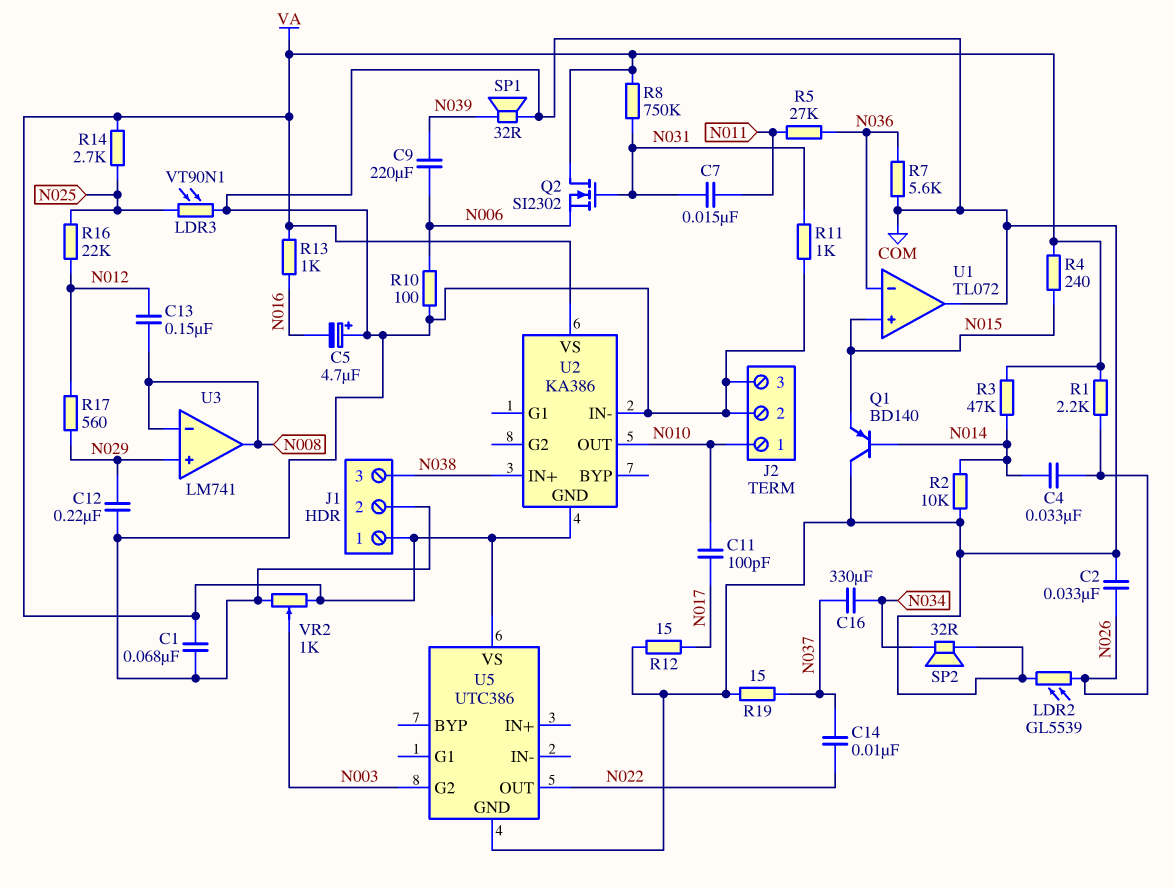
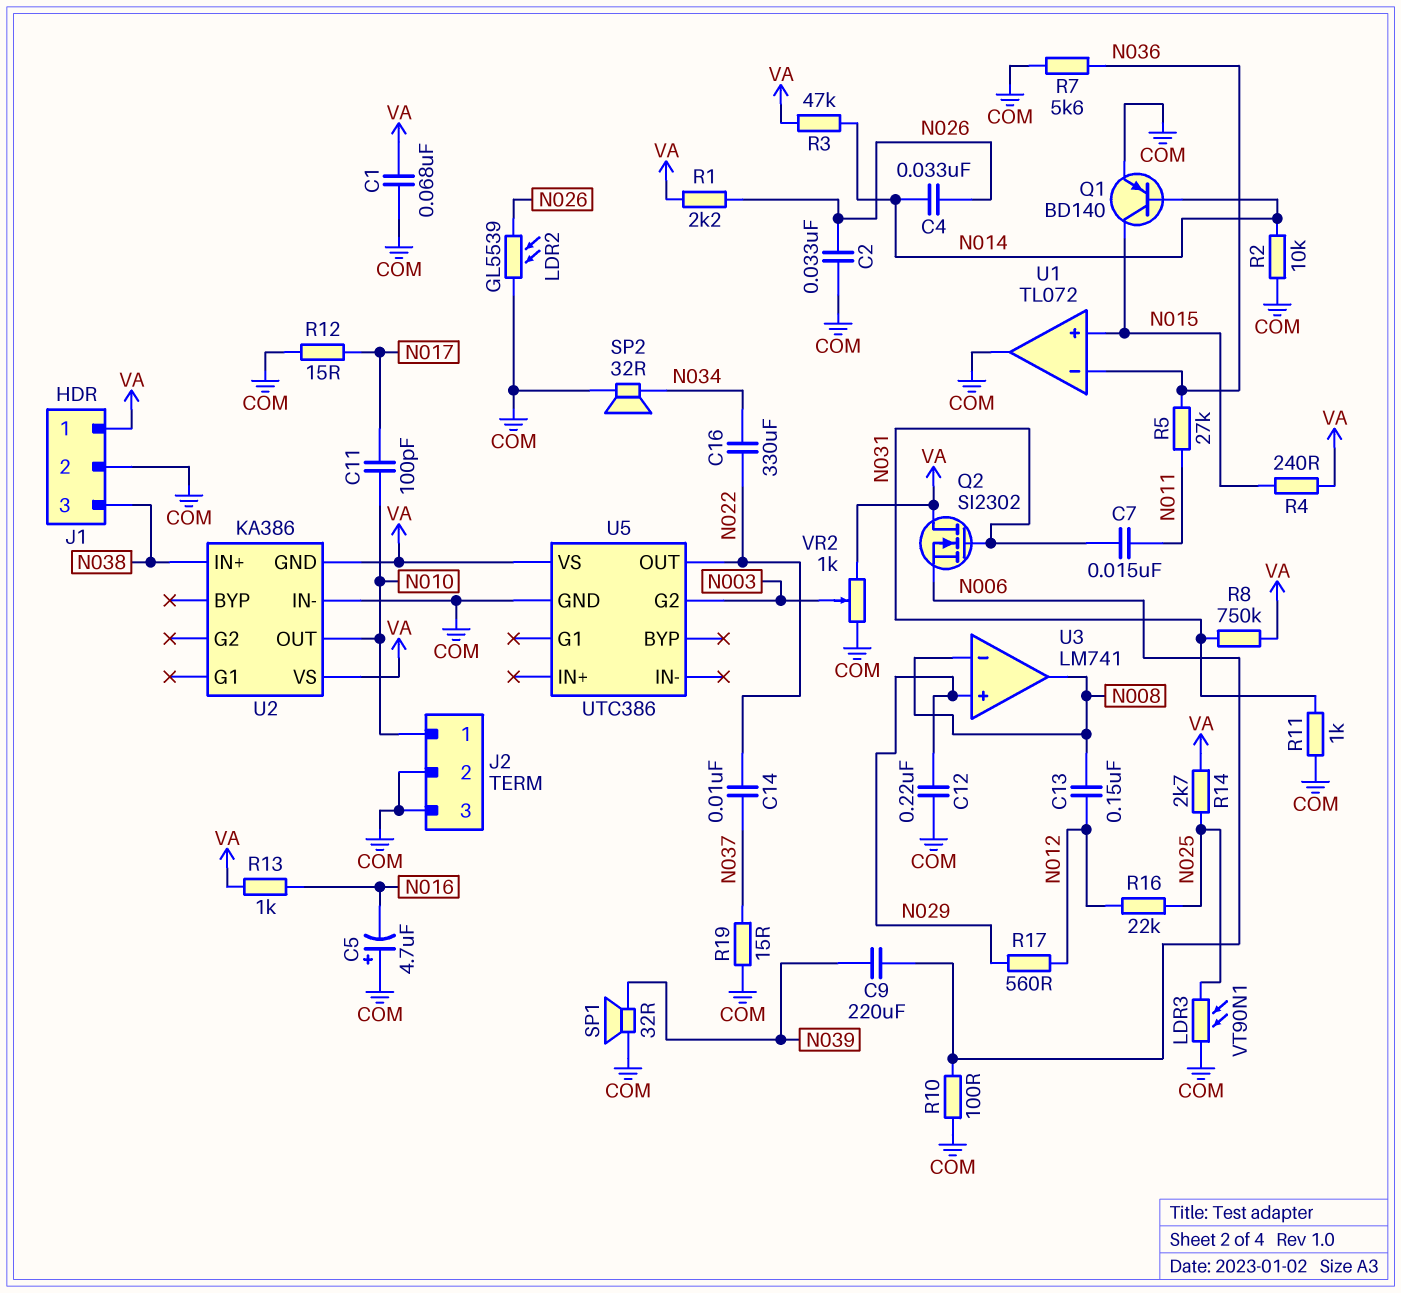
C16: 330uF (N034, N037) -> 330uF (N022, N034)
Q1: PNP BD140 (B N014, C COM, E N015) -> PNP BD140 (B N014, C N015, E COM)

